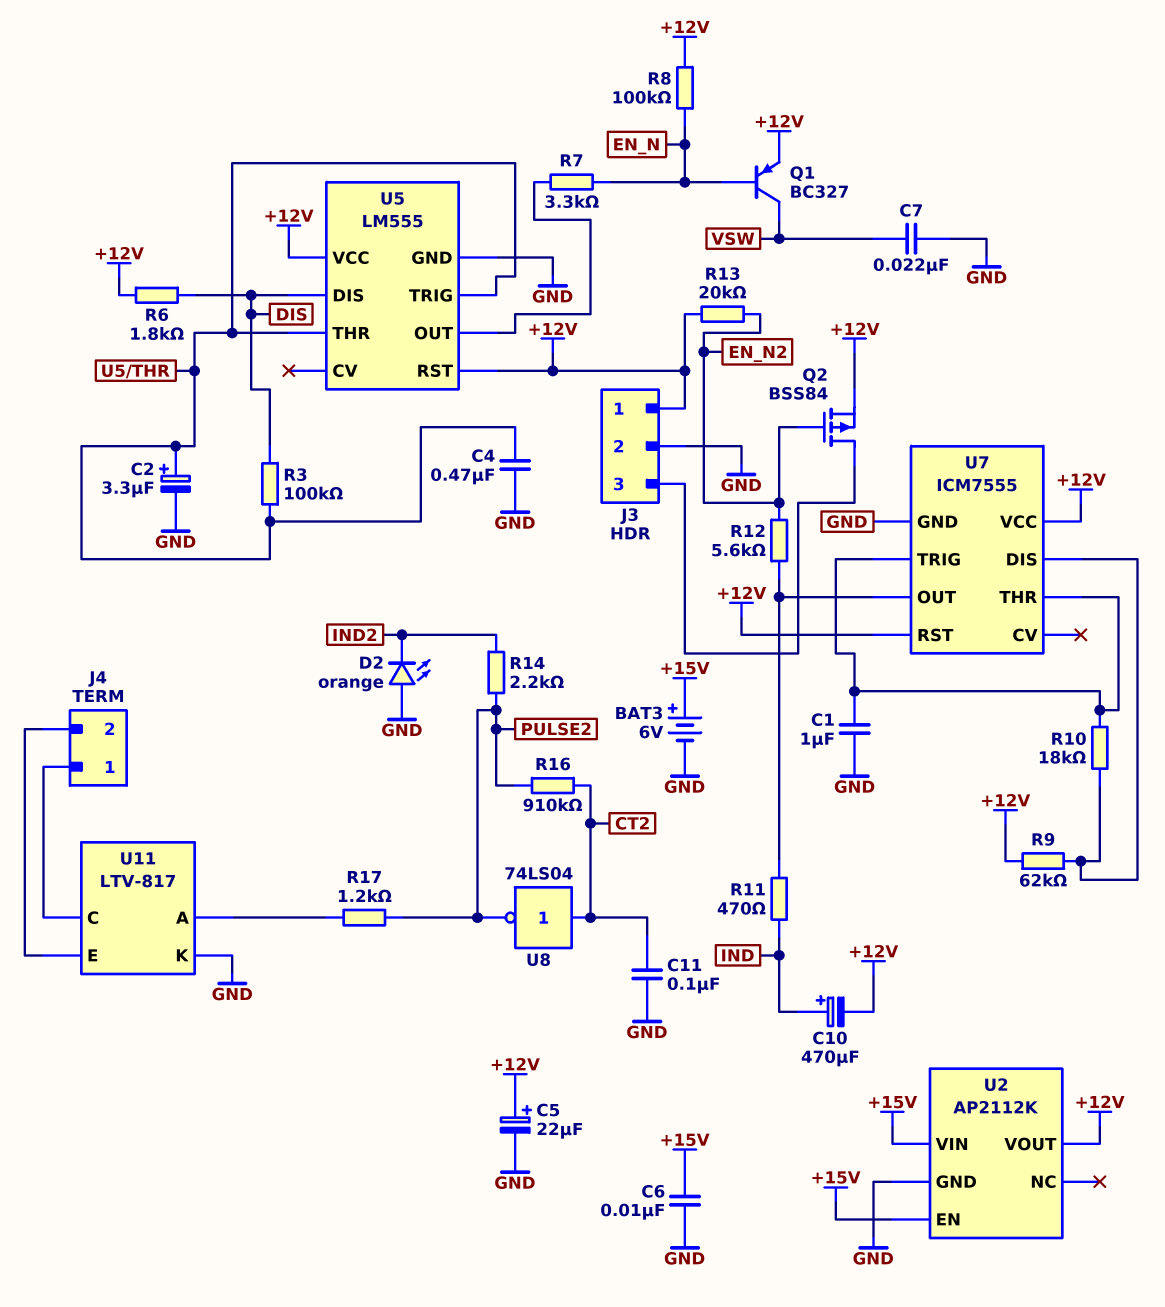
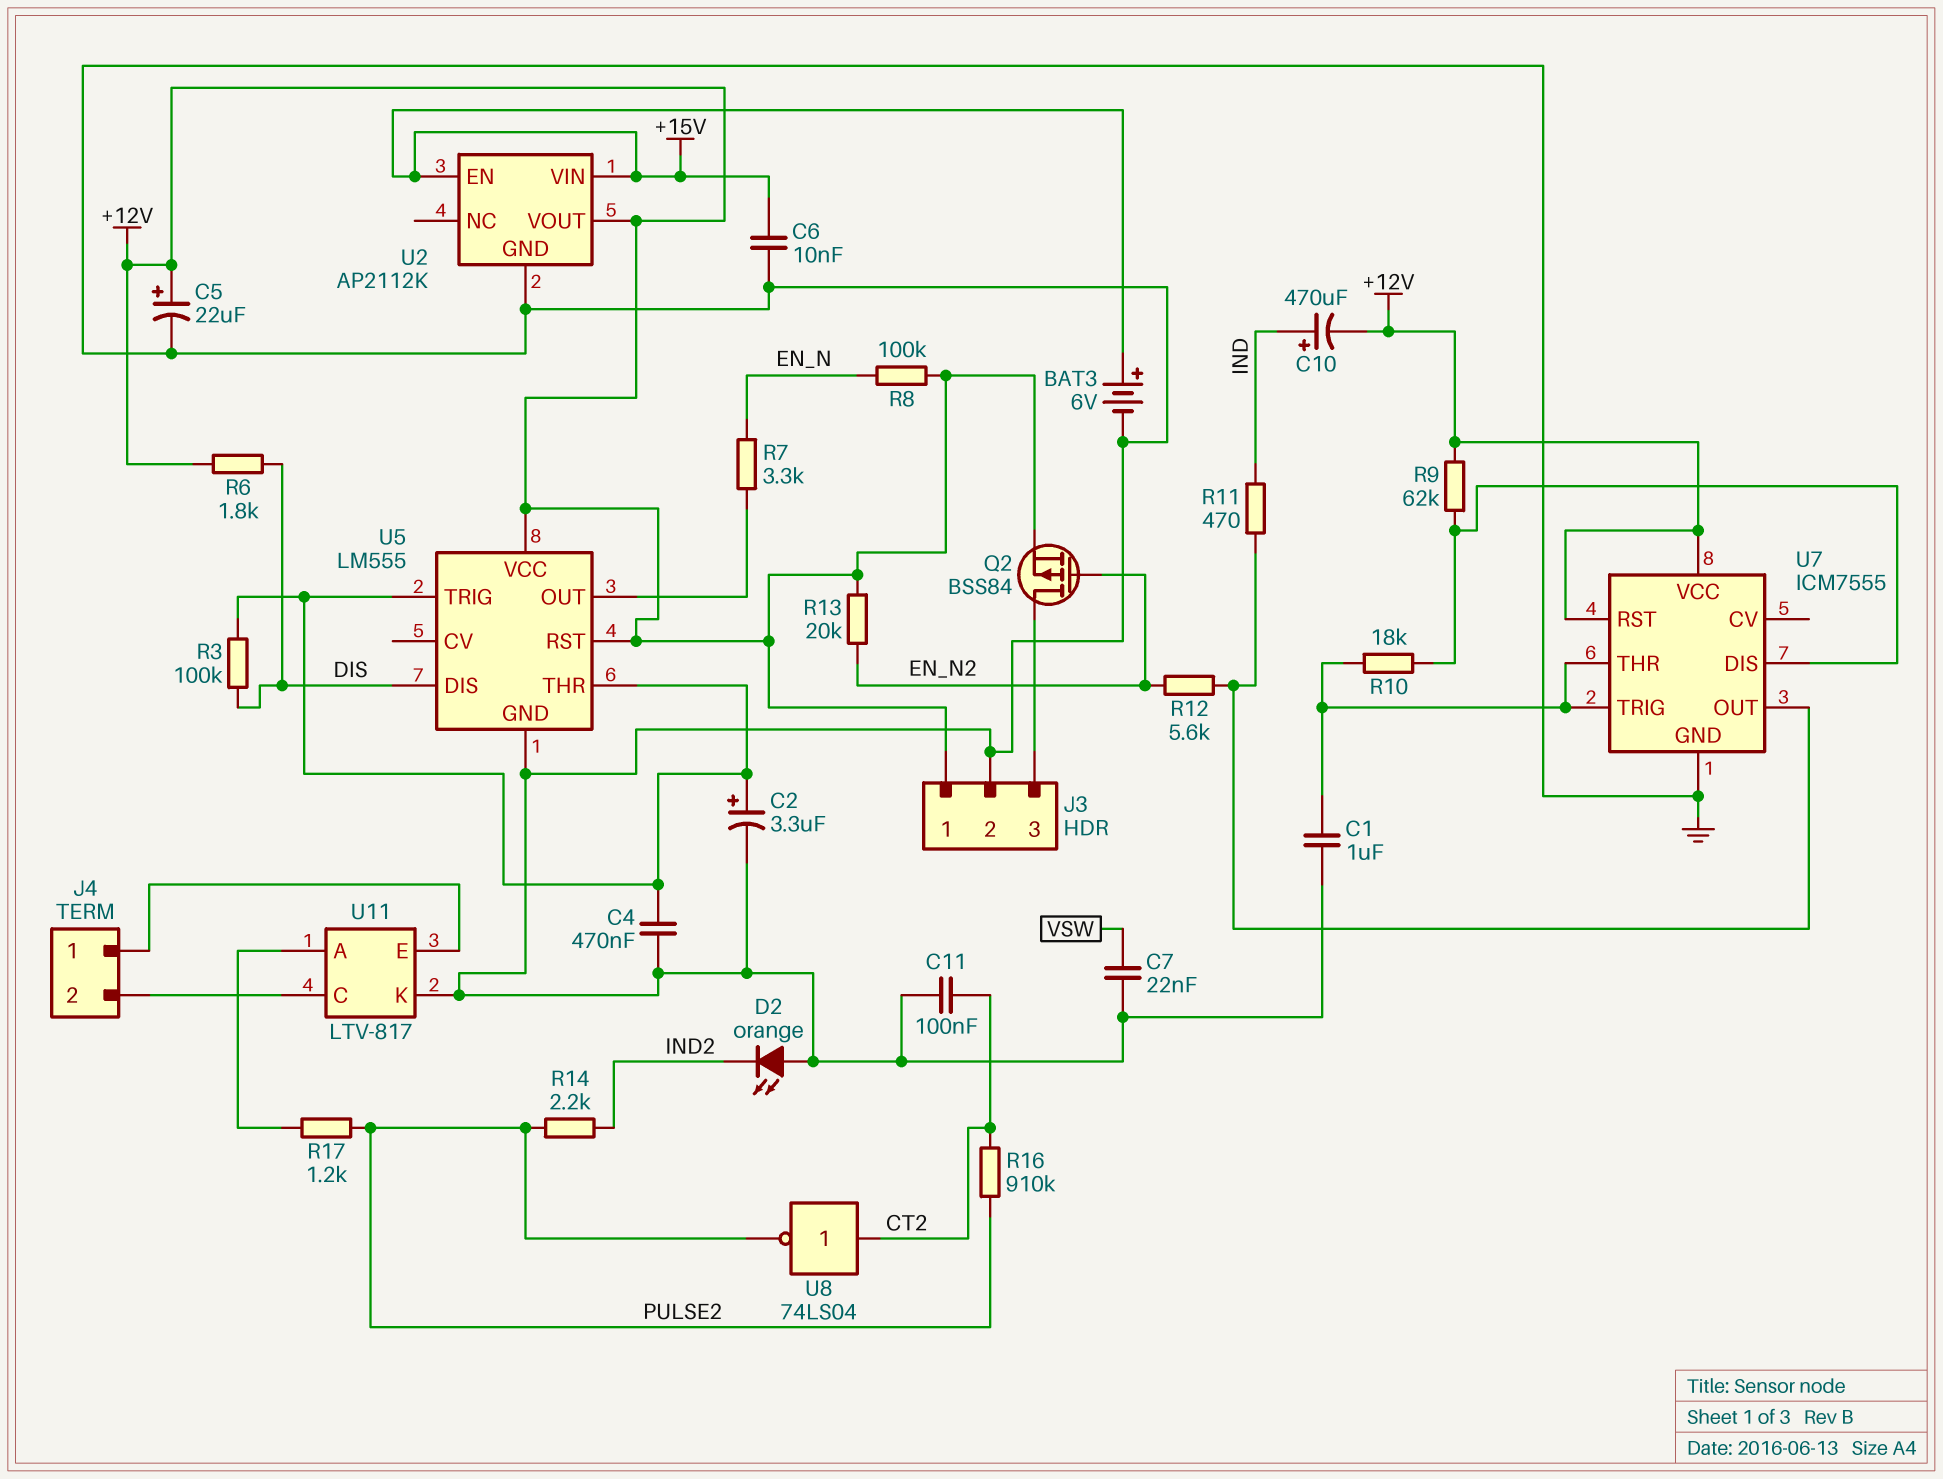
Q1: PNP BC327 (B EN_N, C VSW, E +12V) -> none
U11 pin C: J4/1 -> J4/2
U11 pin E: J4/2 -> J4/1

